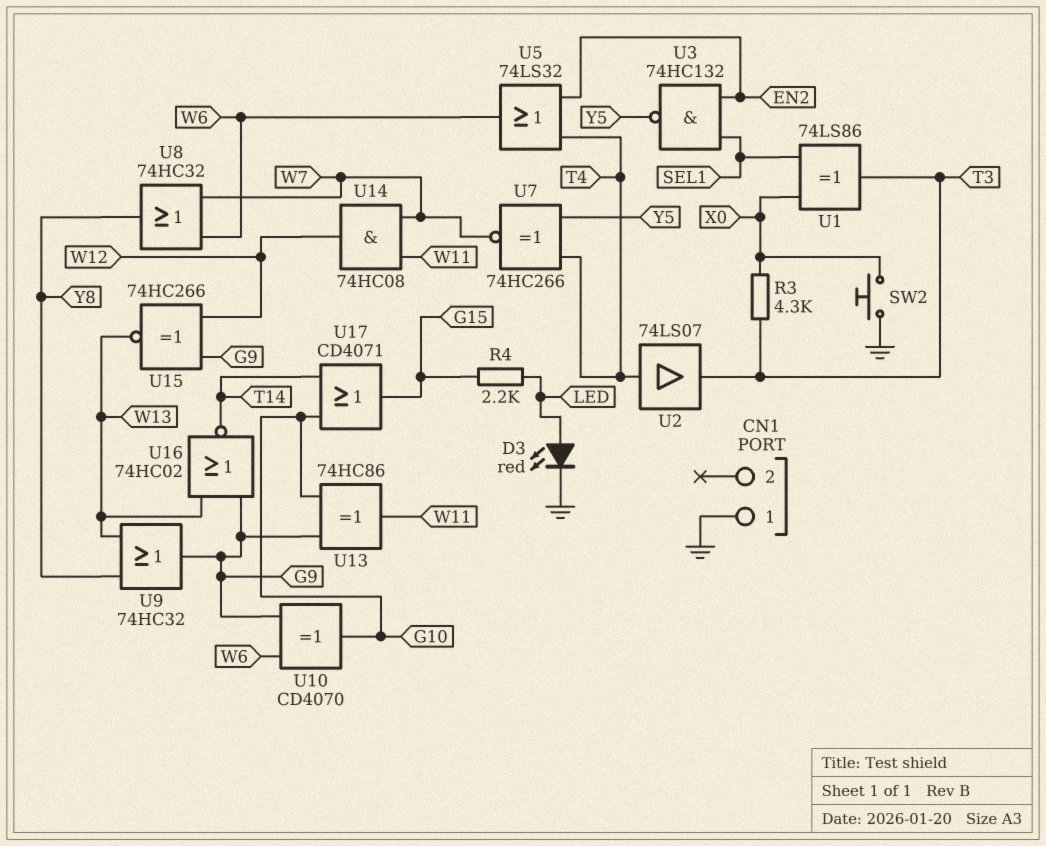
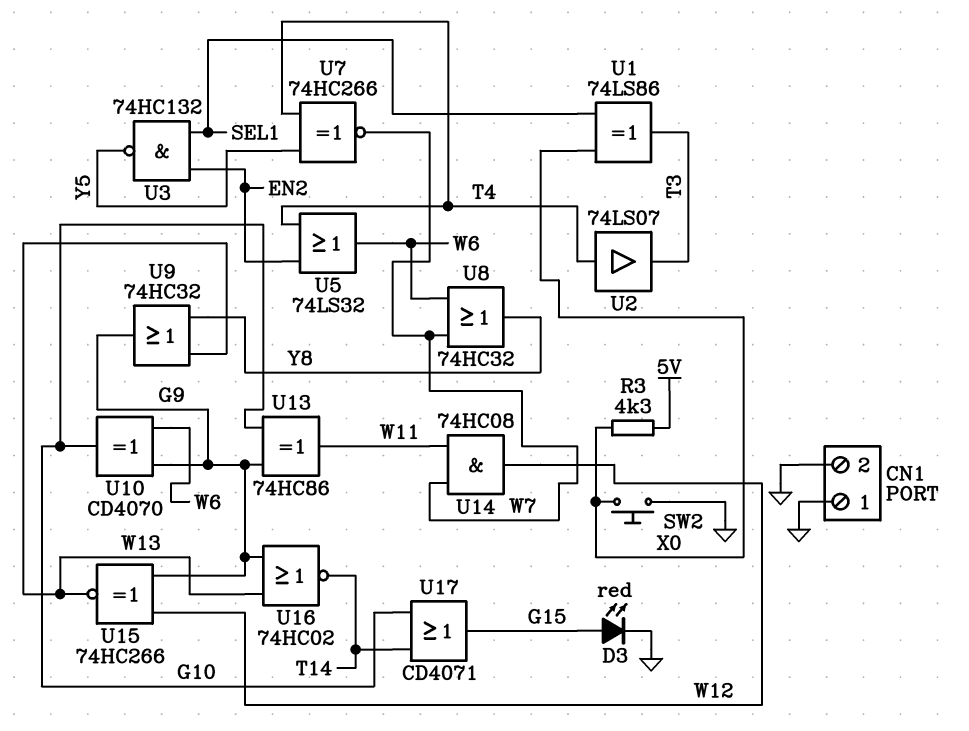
CN1 pin 2: none -> GND
D3: LED red (A LED, K GND) -> LED red (A G15, K GND)
R3: 4.3k (T3, X0) -> 4.3k (5V, X0)
R4: 2.2k (G15, LED) -> none

